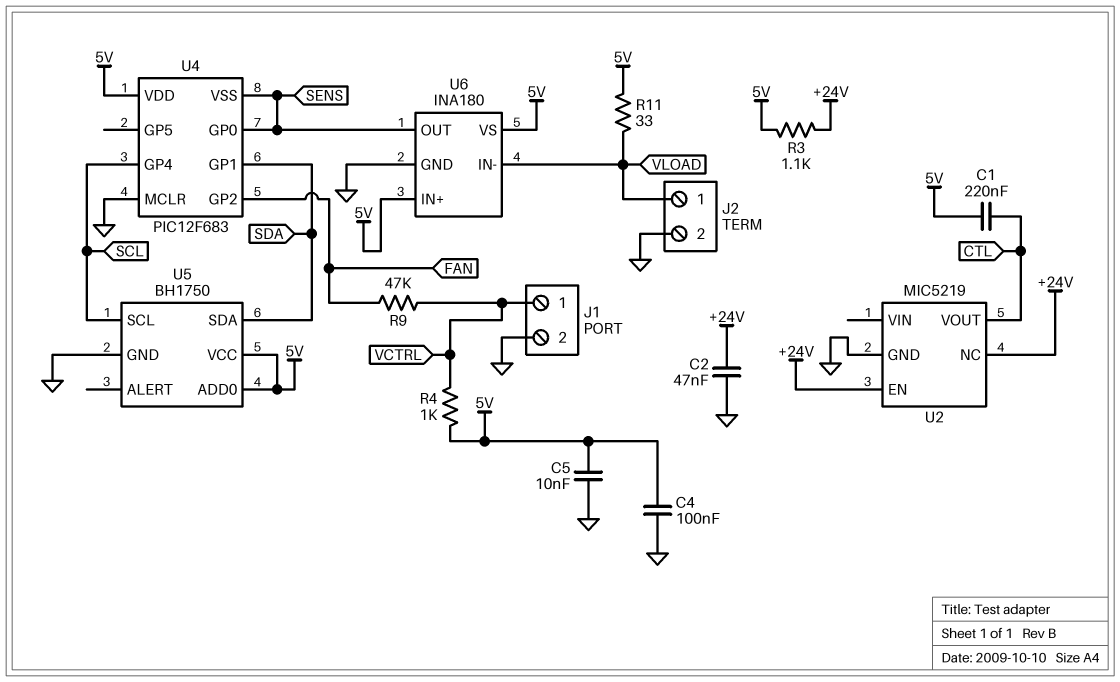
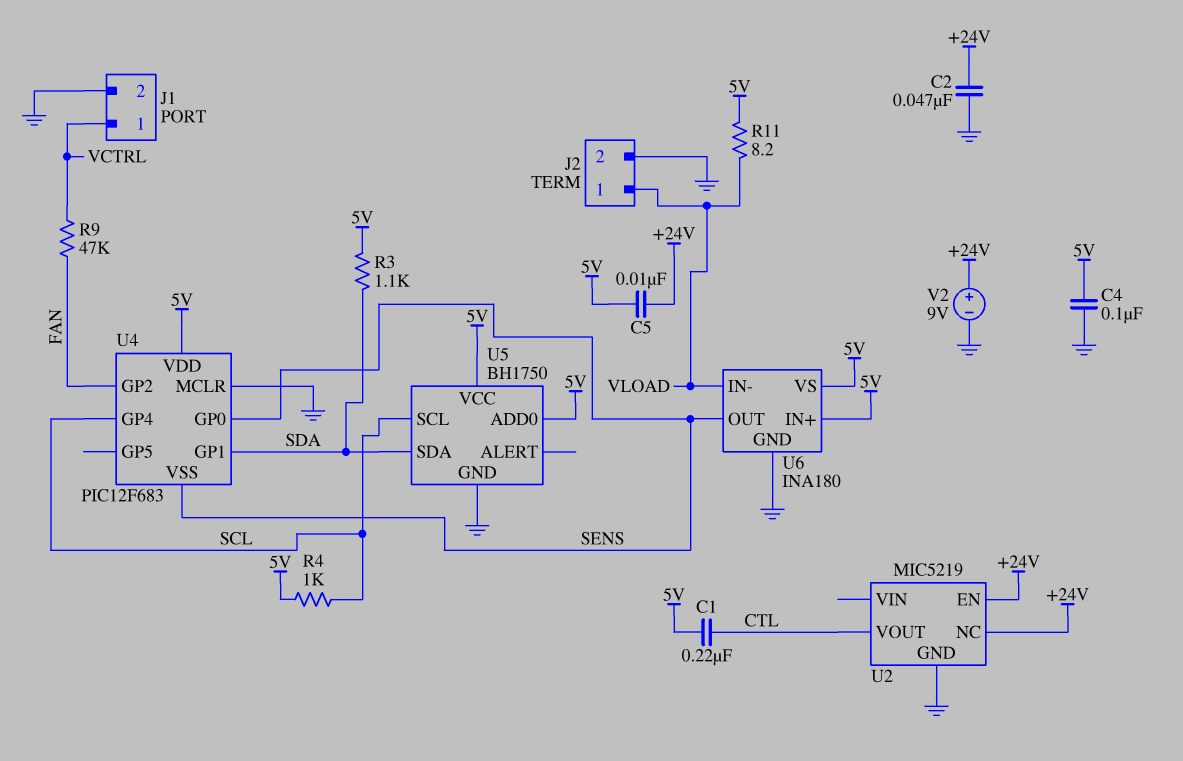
C5: 10nF (5V, GND) -> 10nF (+24V, 5V)
R3: 1.1k (+24V, 5V) -> 1.1k (5V, SDA)
R4: 1k (5V, VCTRL) -> 1k (5V, SCL)
R11: 33 (5V, VLOAD) -> 8.2 (5V, VLOAD)
V2: none -> 9V (plus +24V, minus GND)

